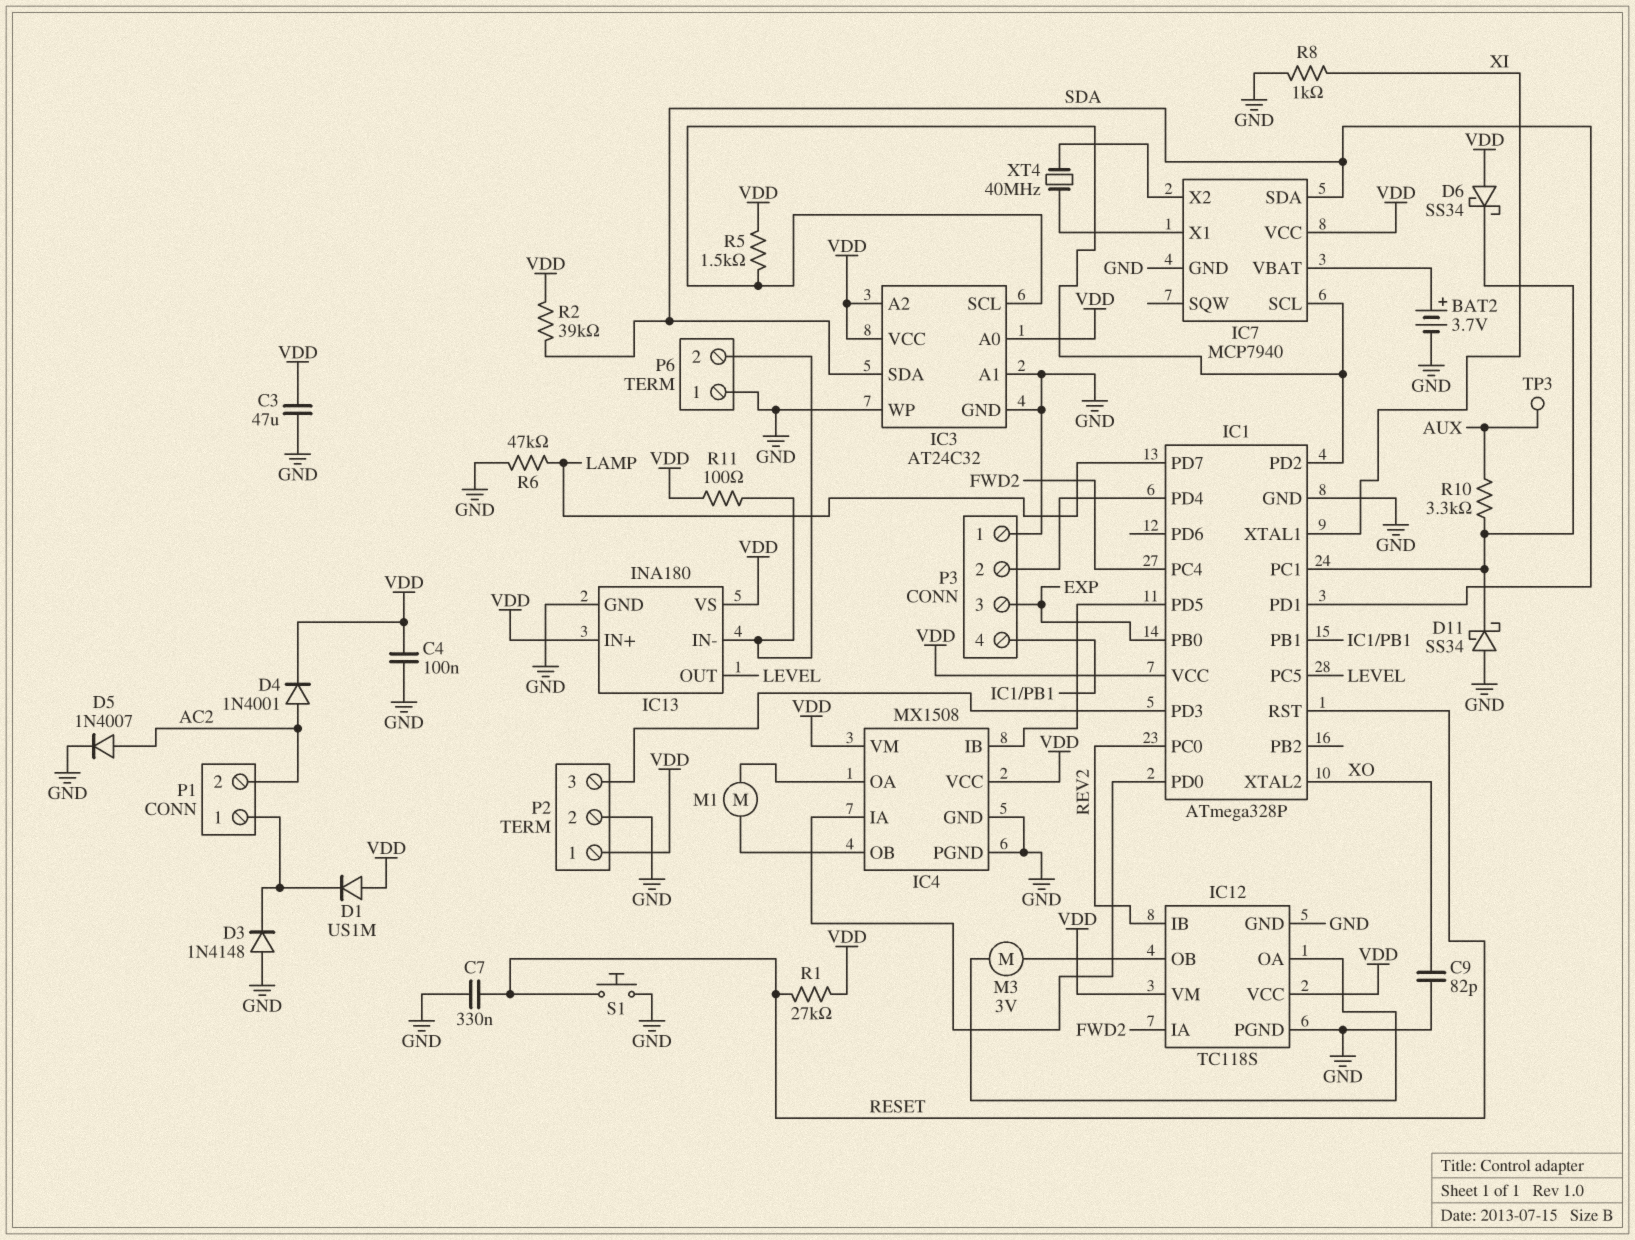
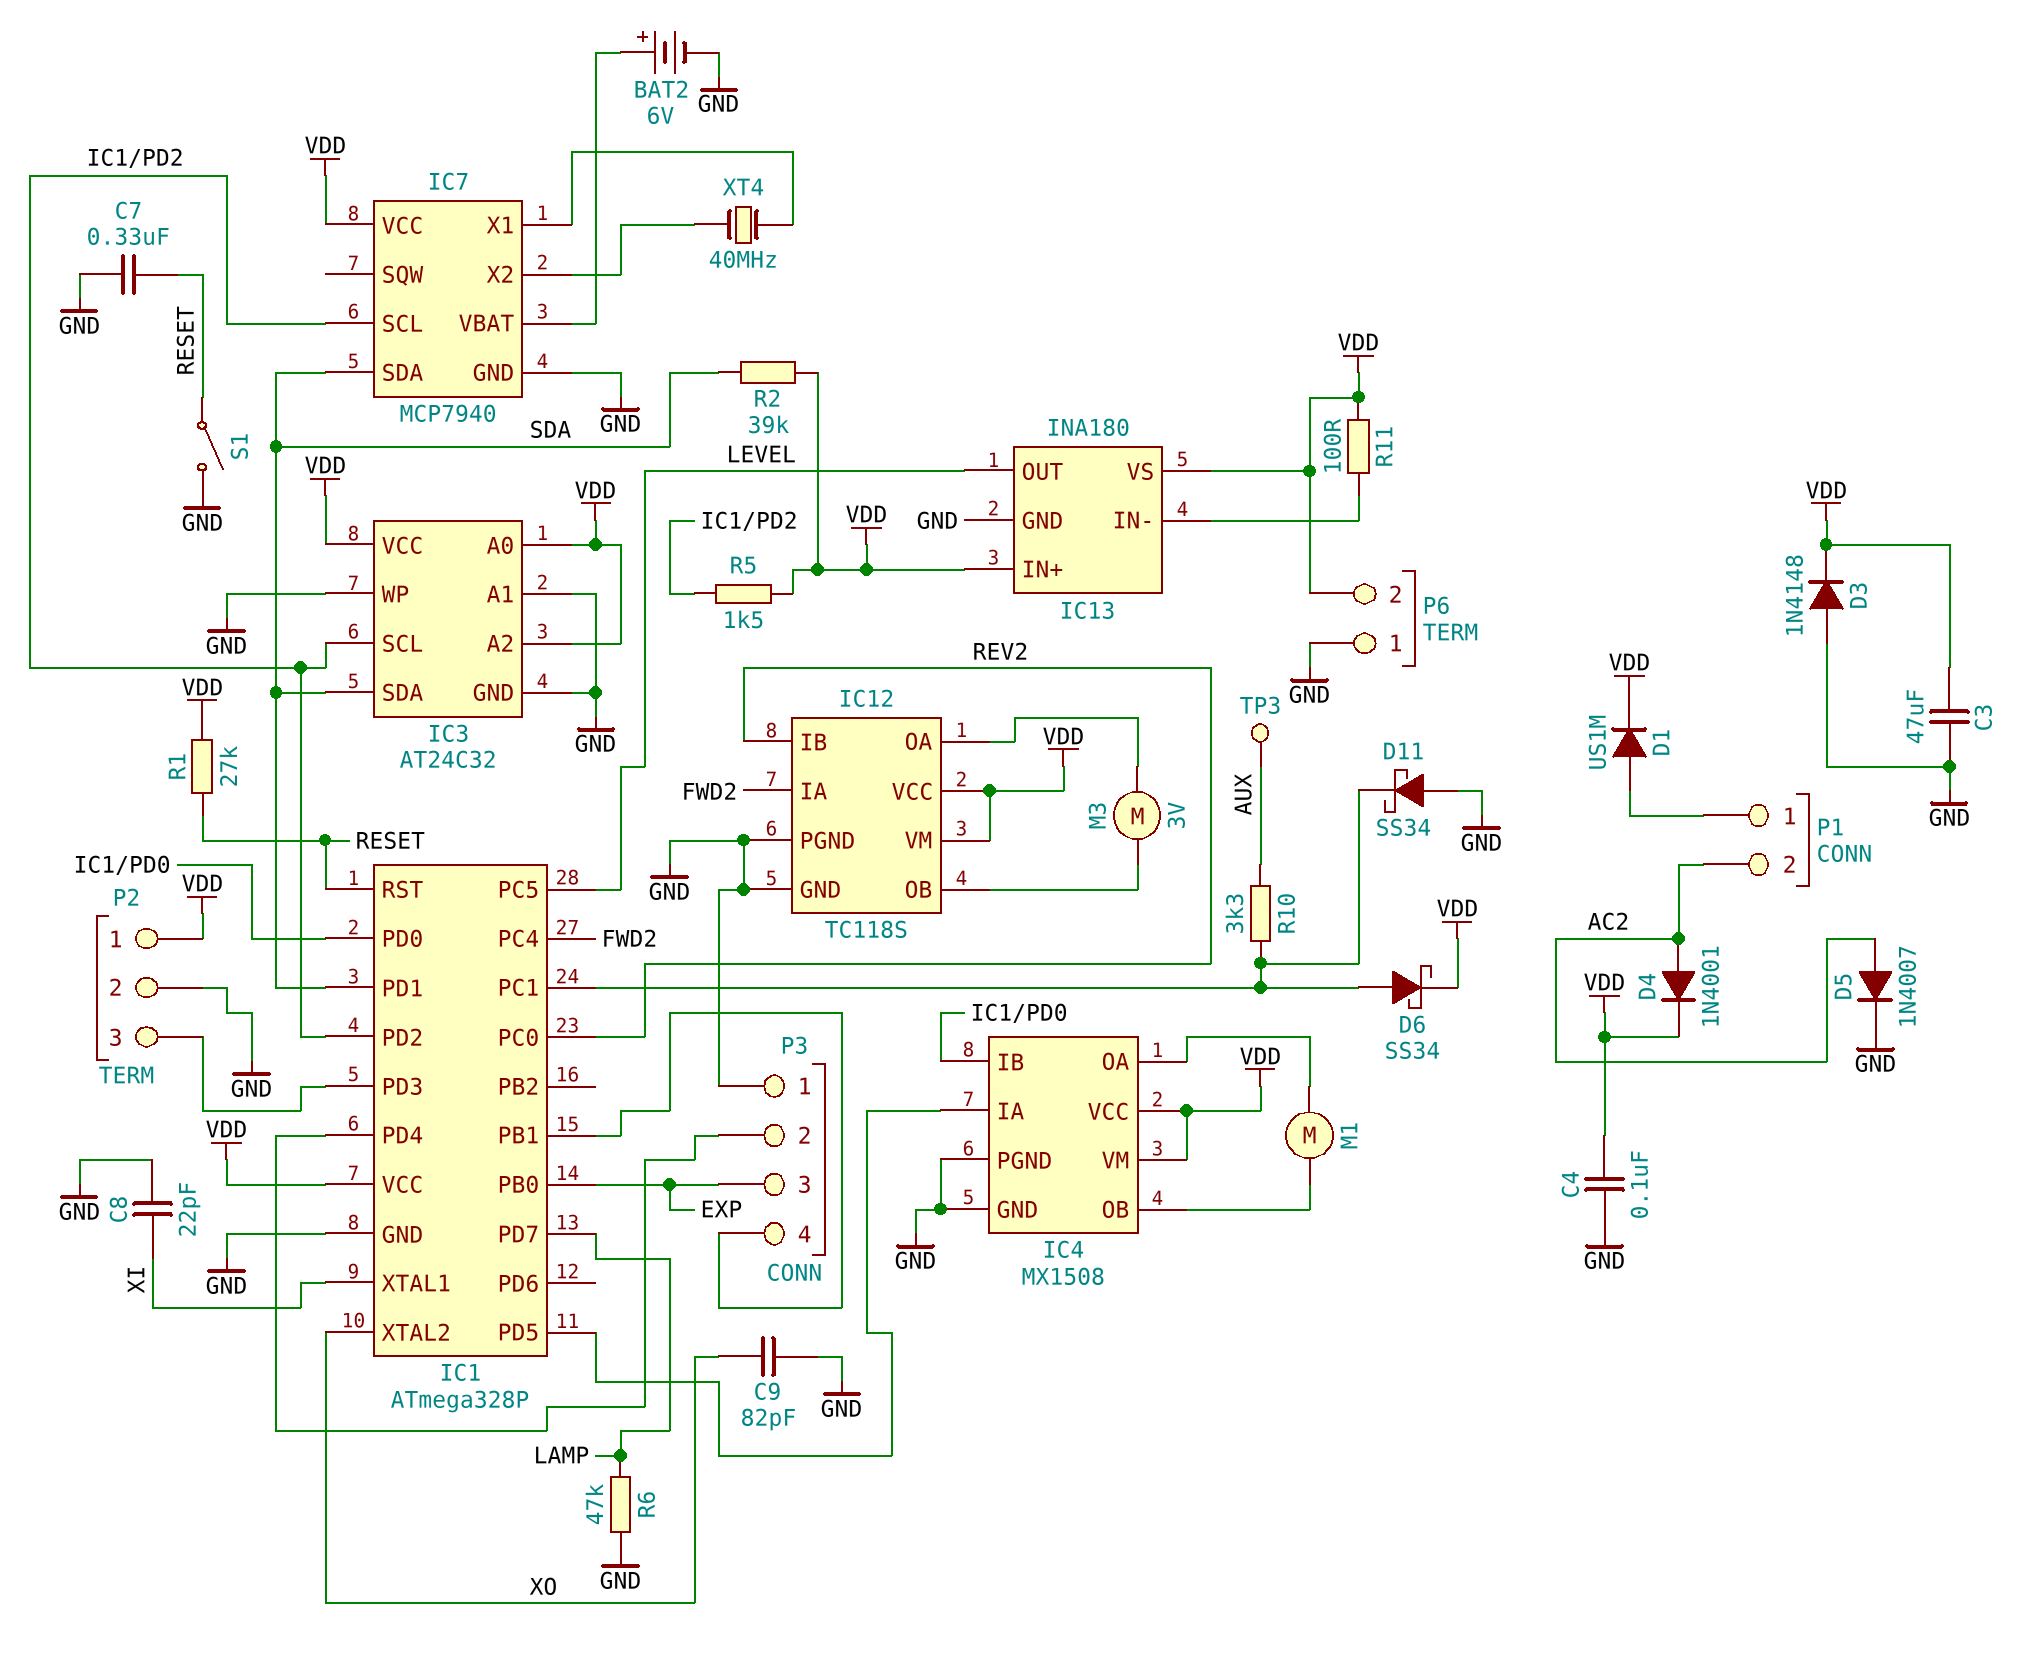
BAT2: 3.7V (plus IC7/VBAT, minus GND) -> 6V (plus IC7/VBAT, minus GND)
C8: none -> 22pF (GND, XI)
D1: diode US1M (A VDD, K P1/1) -> diode US1M (A P1/1, K VDD)
D3: diode 1N4148 (A GND, K P1/1) -> diode 1N4148 (A GND, K VDD)
D6: schottky SS34 (A VDD, K IC1/PC1) -> schottky SS34 (A IC1/PC1, K VDD)
IC4 pin IA: IC1/PD0 -> IC1/PD5
IC4 pin IB: IC1/PD5 -> IC1/PD0
P6 pin 2: IC13/IN- -> VDD
R8: 1k (GND, XI) -> none
S1: button (GND, RESET) -> switch (GND, RESET)

